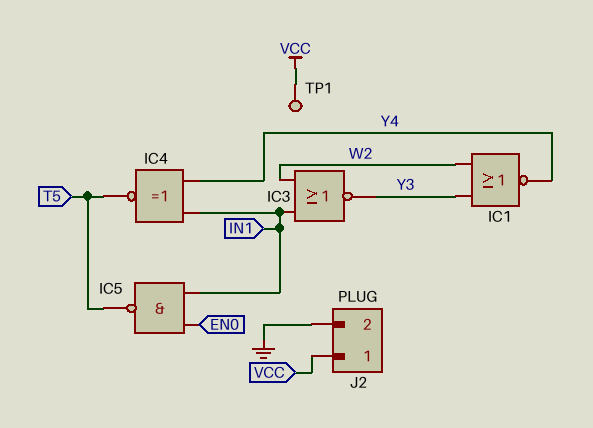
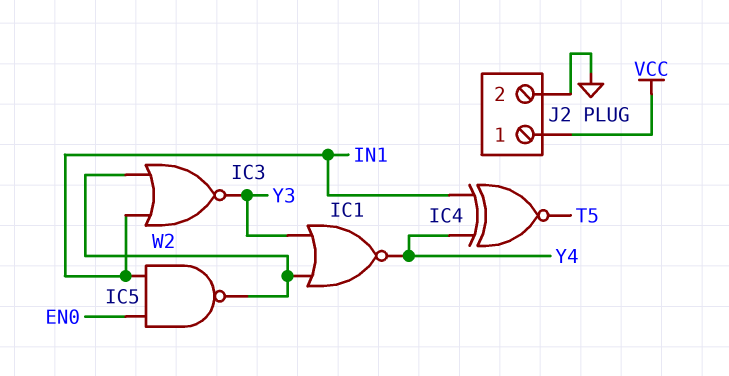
IC5: NAND (in EN0, in IN1, out T5) -> NAND (in EN0, in IN1, out W2)
TP1: test point (VCC) -> none

